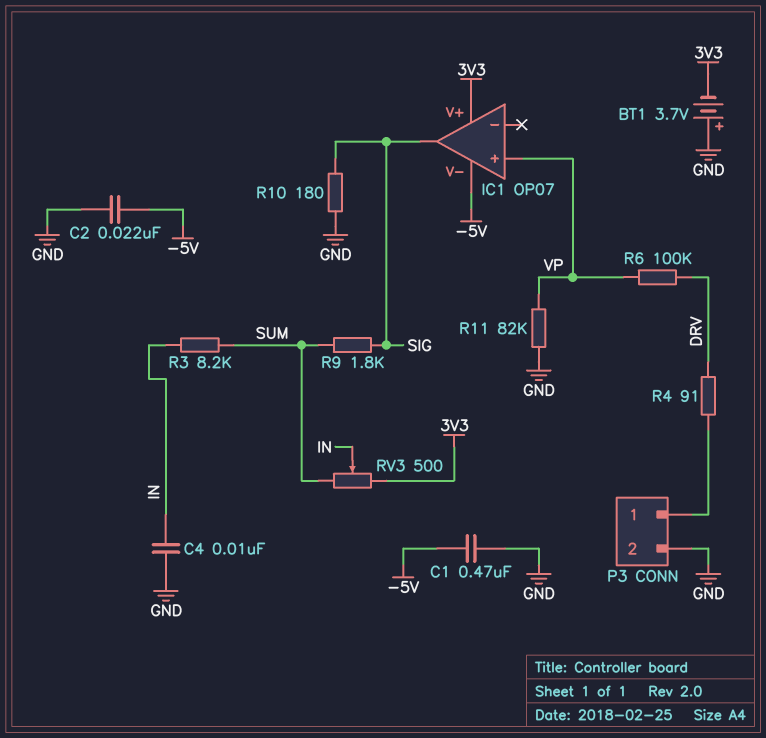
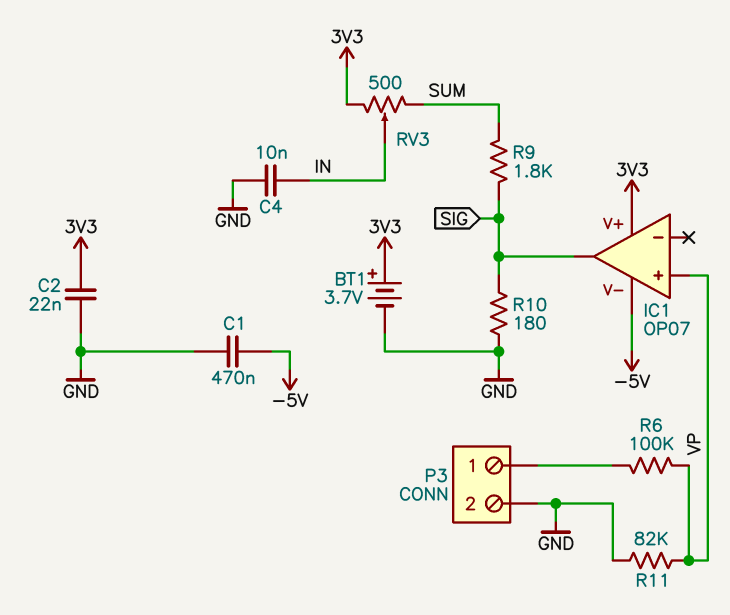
BT1: 3.7V (plus GND, minus 3V3) -> 3.7V (plus 3V3, minus GND)
C2: 22nF (-5V, GND) -> 22nF (3V3, GND)
R3: 8.2k (IN, SUM) -> none
R4: 91 (DRV, P3/1) -> none
R6: 100k (DRV, VP) -> 100k (P3/1, VP)

